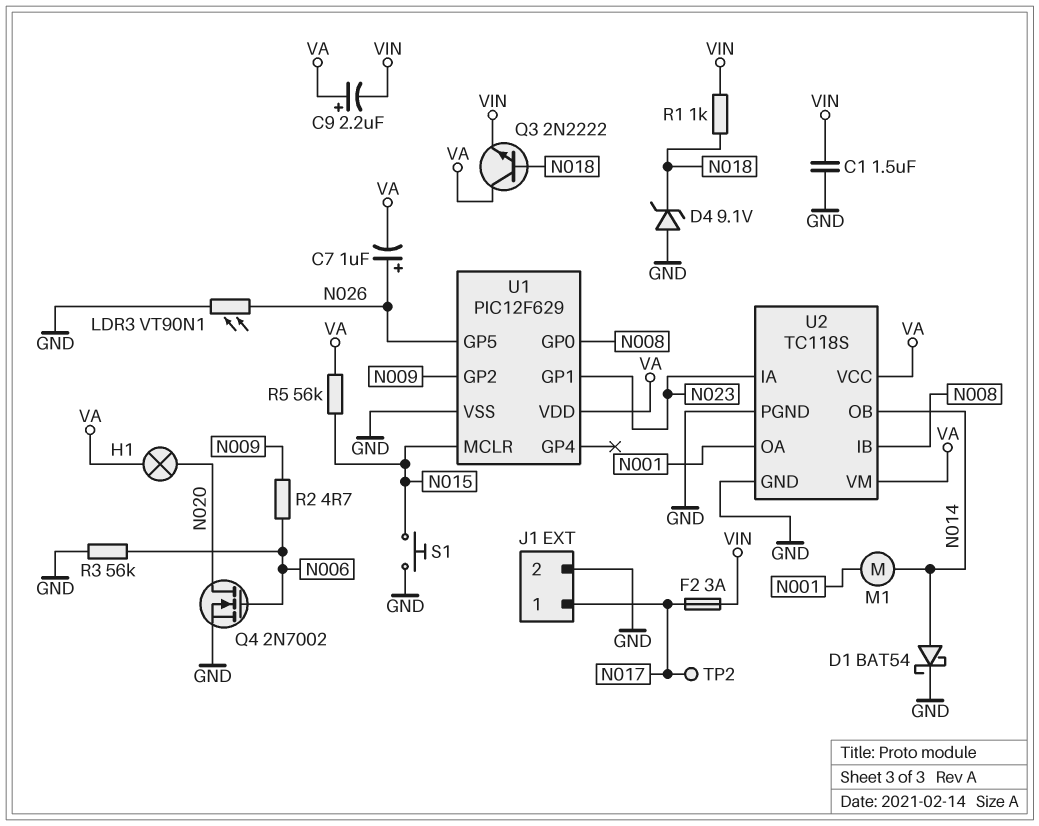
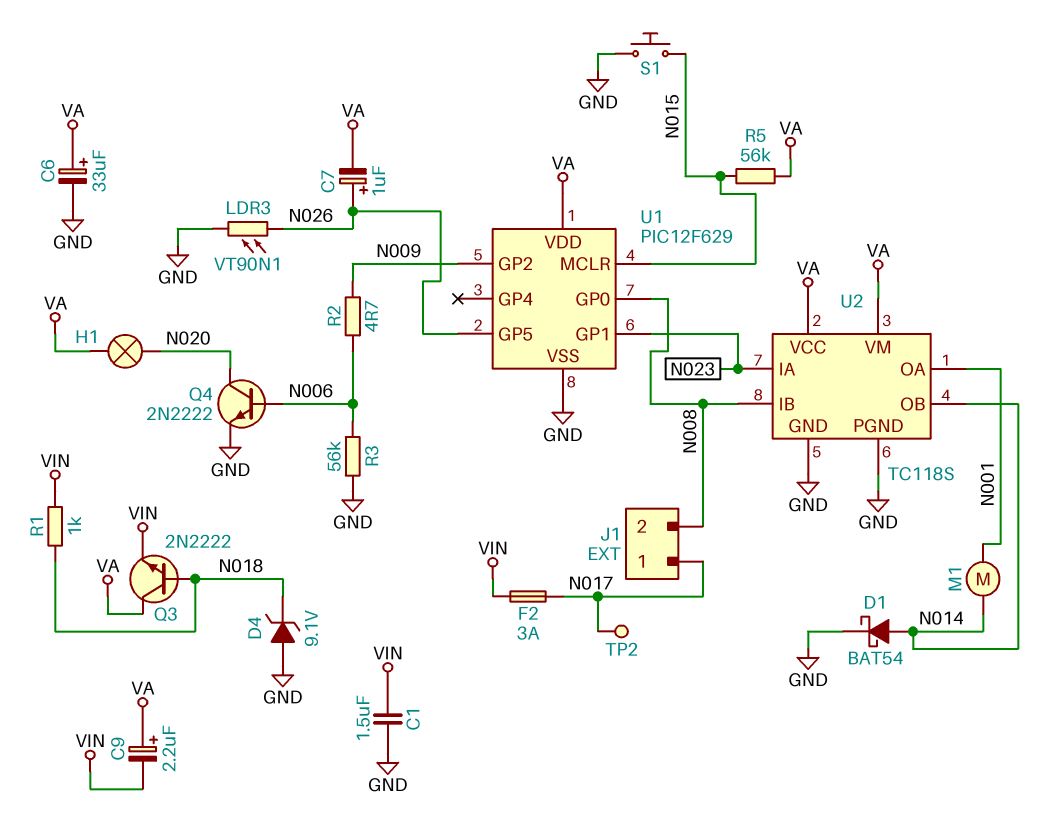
C6: none -> 33uF (plus VA, minus GND)
J1 pin 2: GND -> N008
Q4: NMOS 2N7002 (G N006, D N020, S GND) -> NPN 2N2222 (B N006, C N020, E GND)

